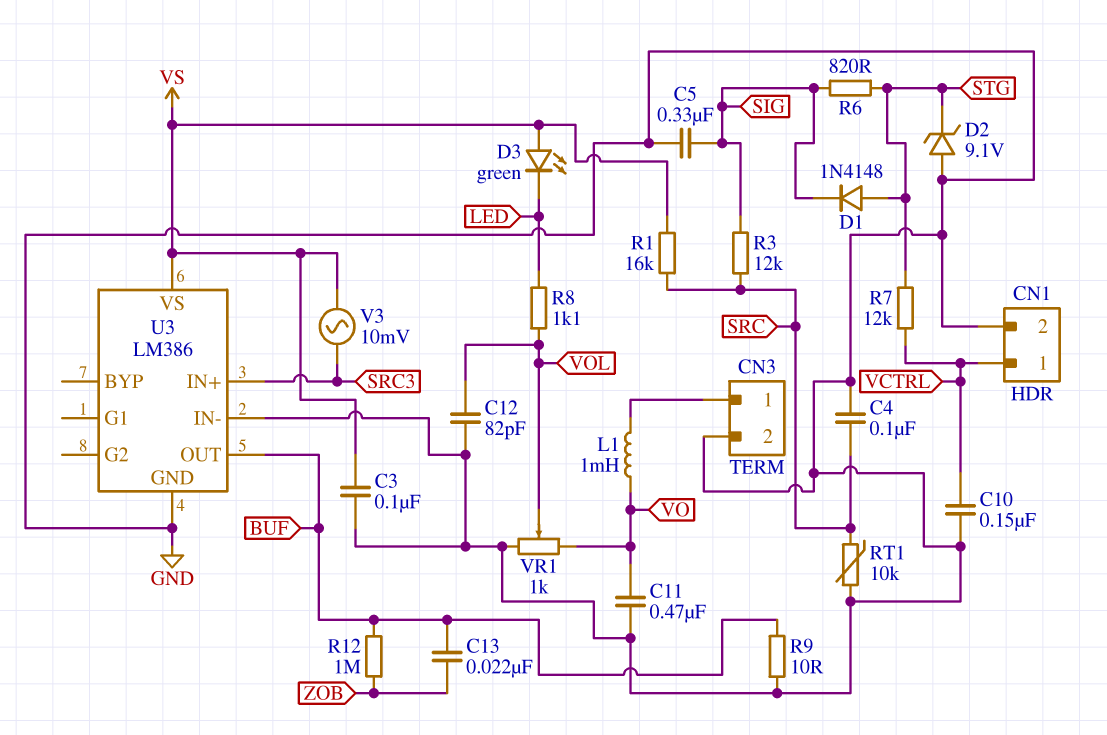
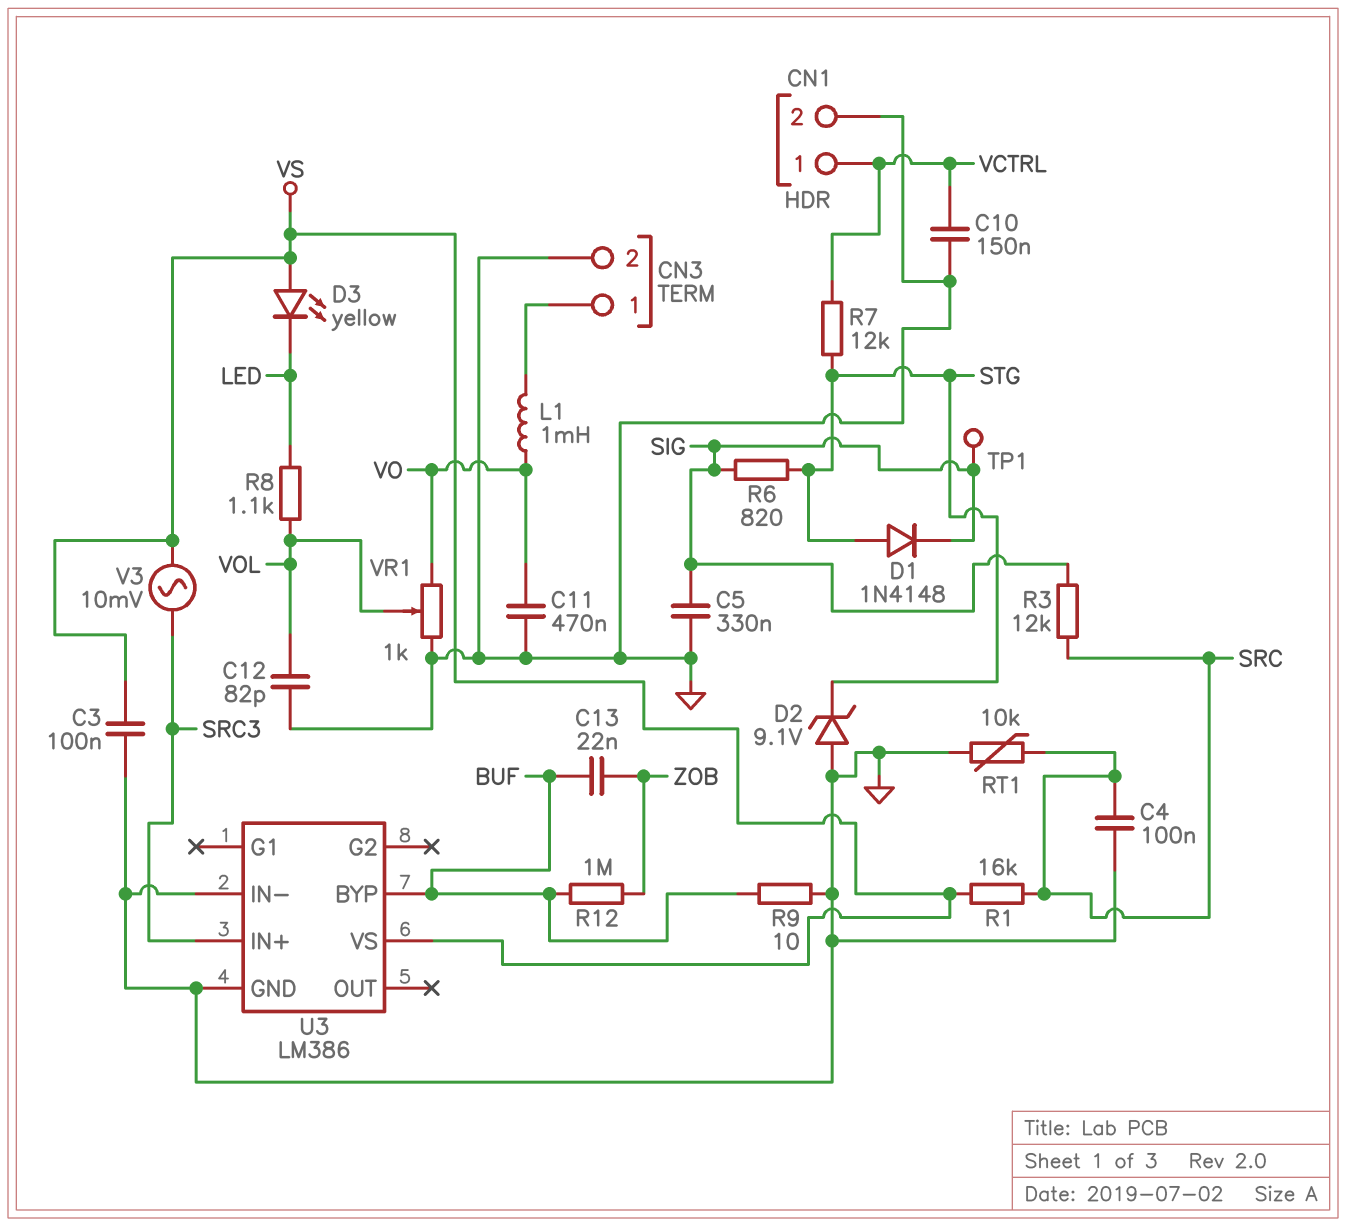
D3: LED green (A VS, K LED) -> LED yellow (A VS, K LED)
TP1: none -> test point (SIG)
U3 pin BYP: none -> BUF
U3 pin OUT: BUF -> none

